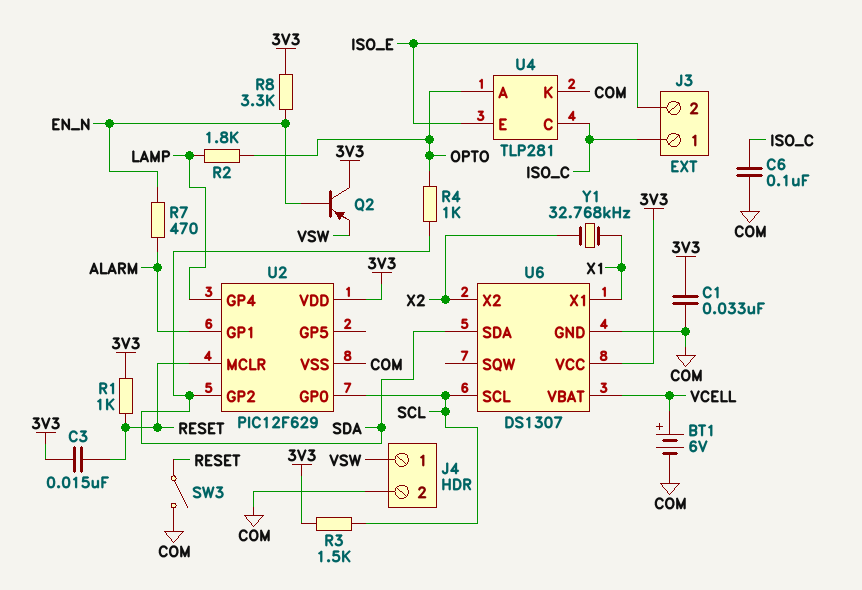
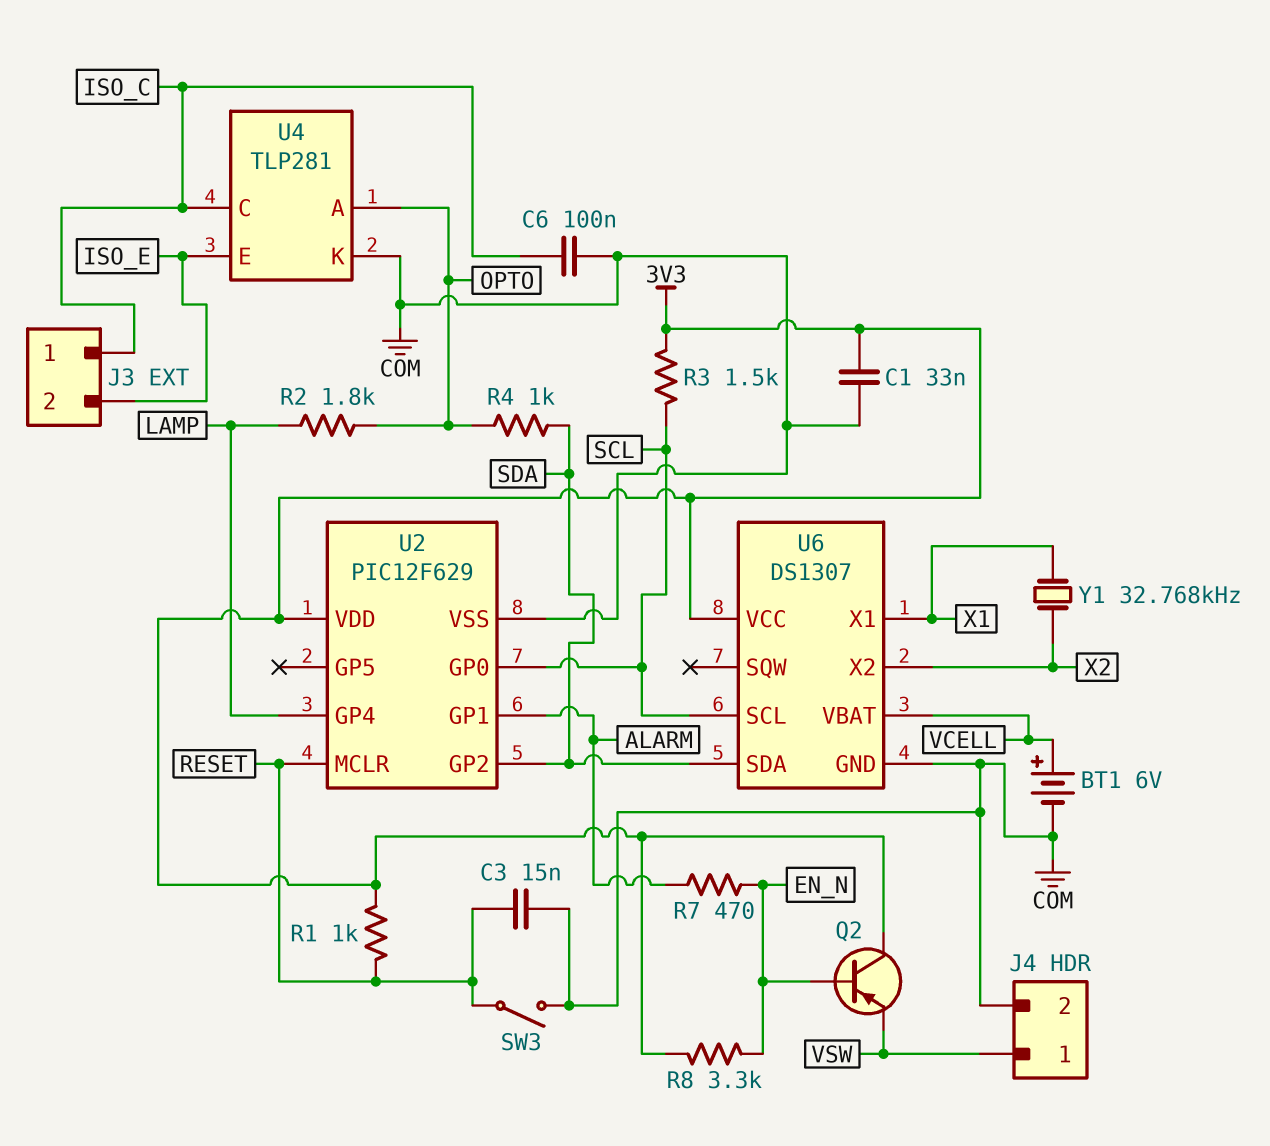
C3: 15nF (3V3, RESET) -> 15nF (COM, RESET)

